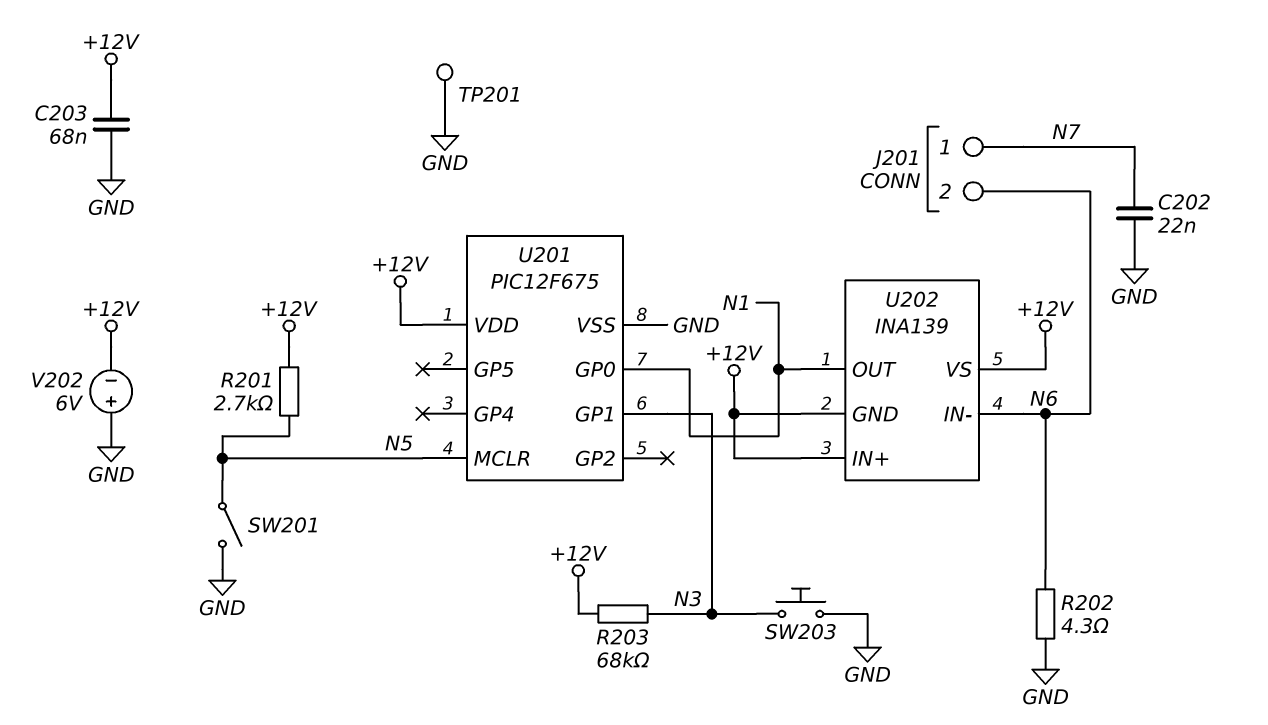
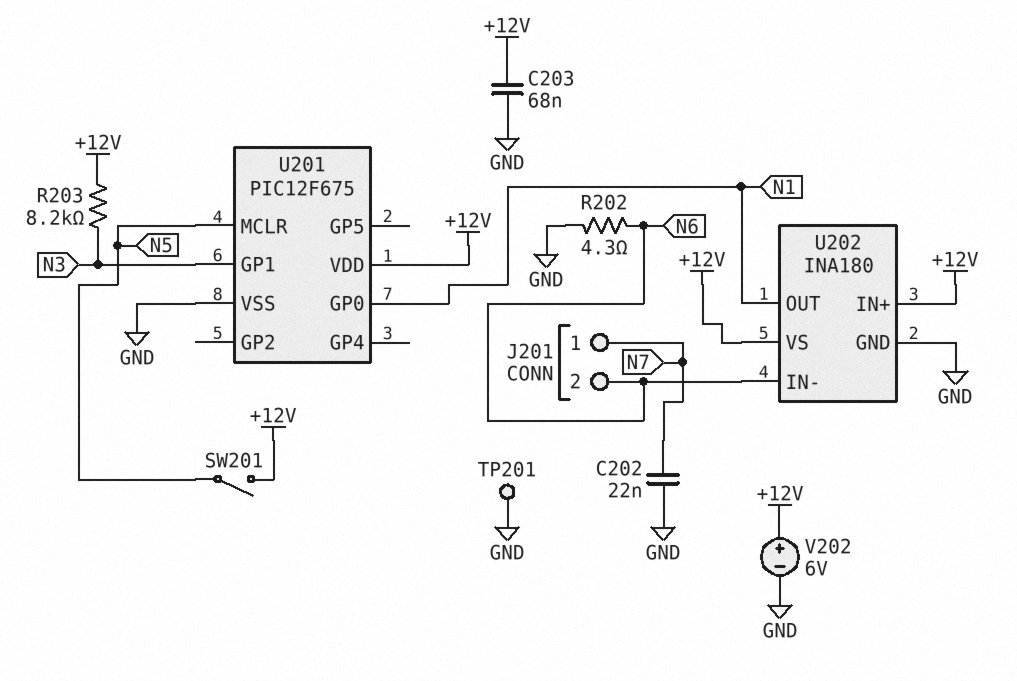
R201: 2.7k (+12V, N5) -> none
R203: 68k (+12V, N3) -> 8.2k (+12V, N3)
SW201: switch (GND, N5) -> switch (+12V, N5)
SW203: button (GND, N3) -> none
U202: INA139 -> INA180
U202 pin GND: +12V -> GND
V202: 6V (plus GND, minus +12V) -> 6V (plus +12V, minus GND)

